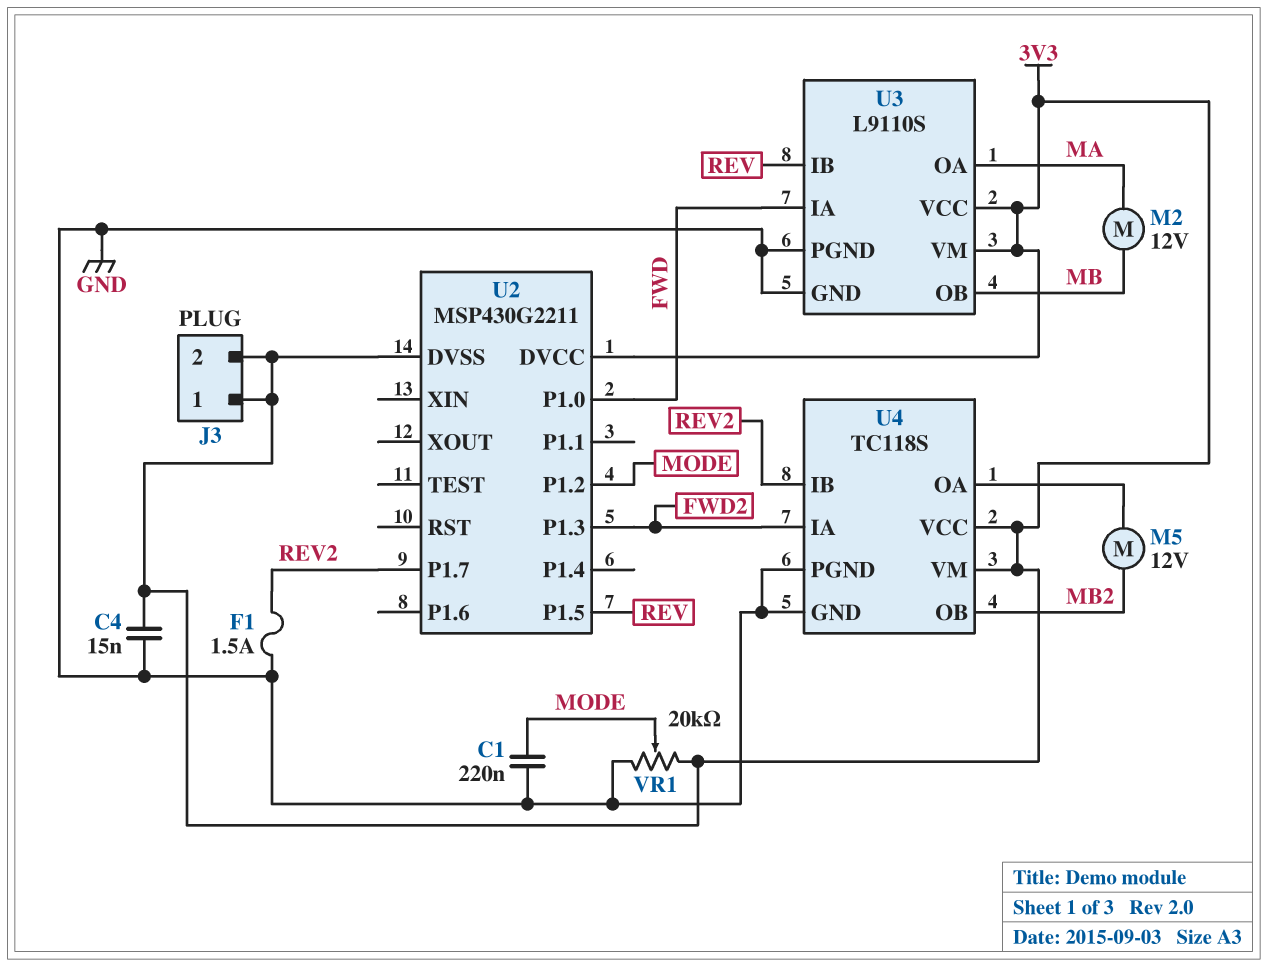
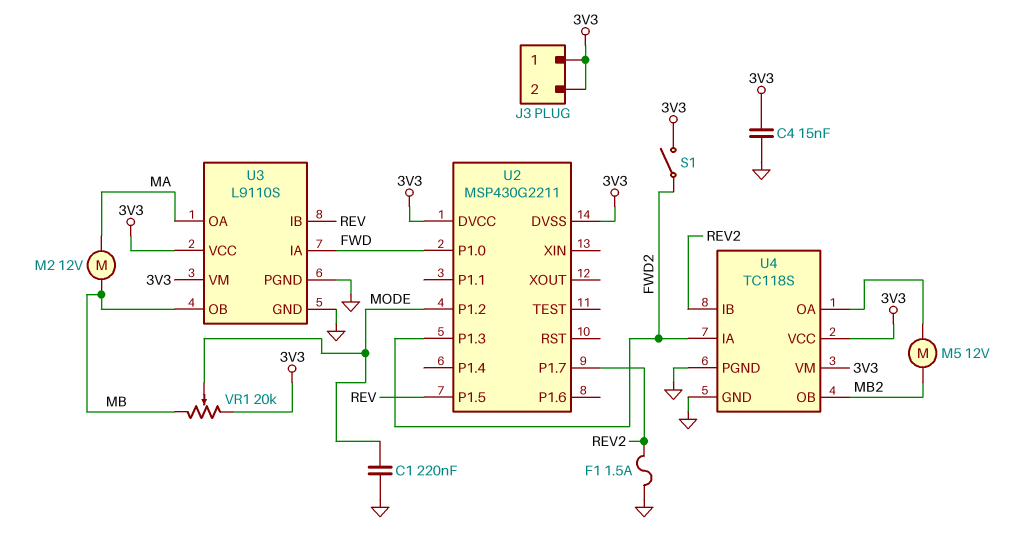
S1: none -> switch (3V3, FWD2)
VR1: 20k (3V3, GND, wiper MODE) -> 20k (3V3, MB, wiper MODE)

